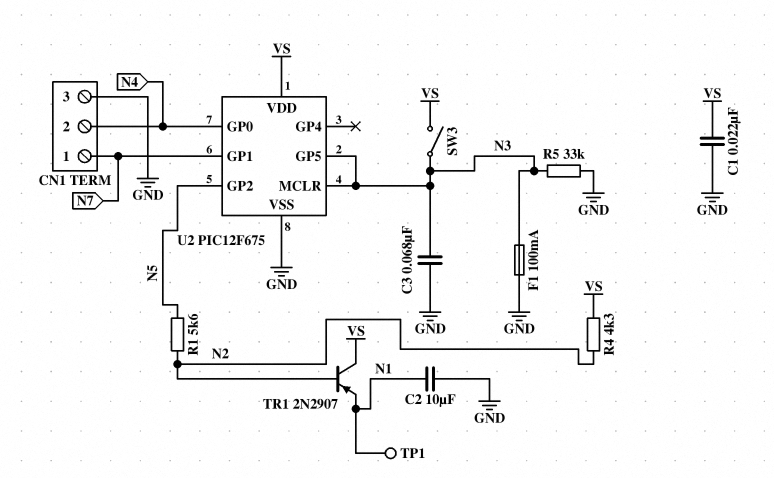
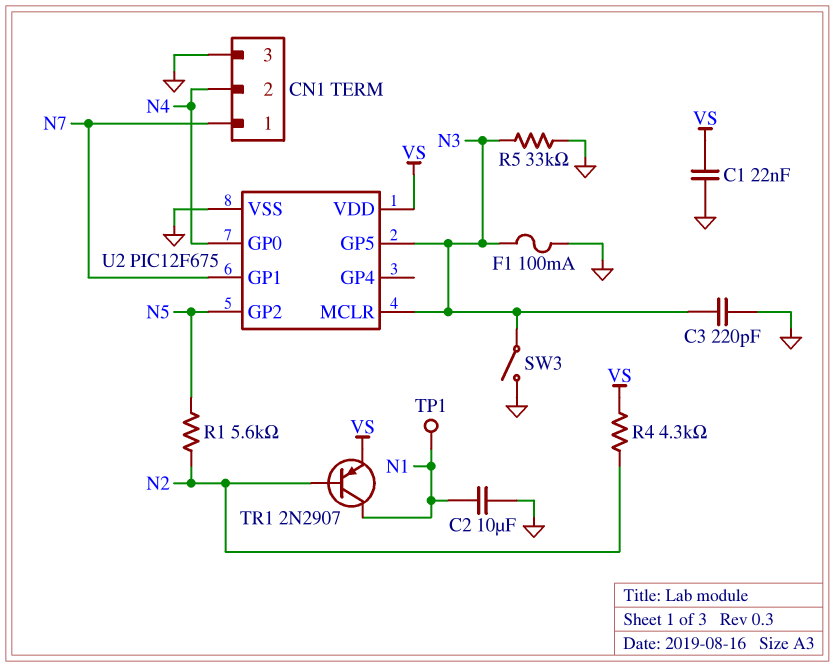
C3: 68nF (GND, N3) -> 220pF (GND, N3)
SW3: switch (N3, VS) -> switch (GND, N3)
TR1: PNP 2N2907 (B N2, C VS, E N1) -> PNP 2N2907 (B N2, C N1, E VS)

